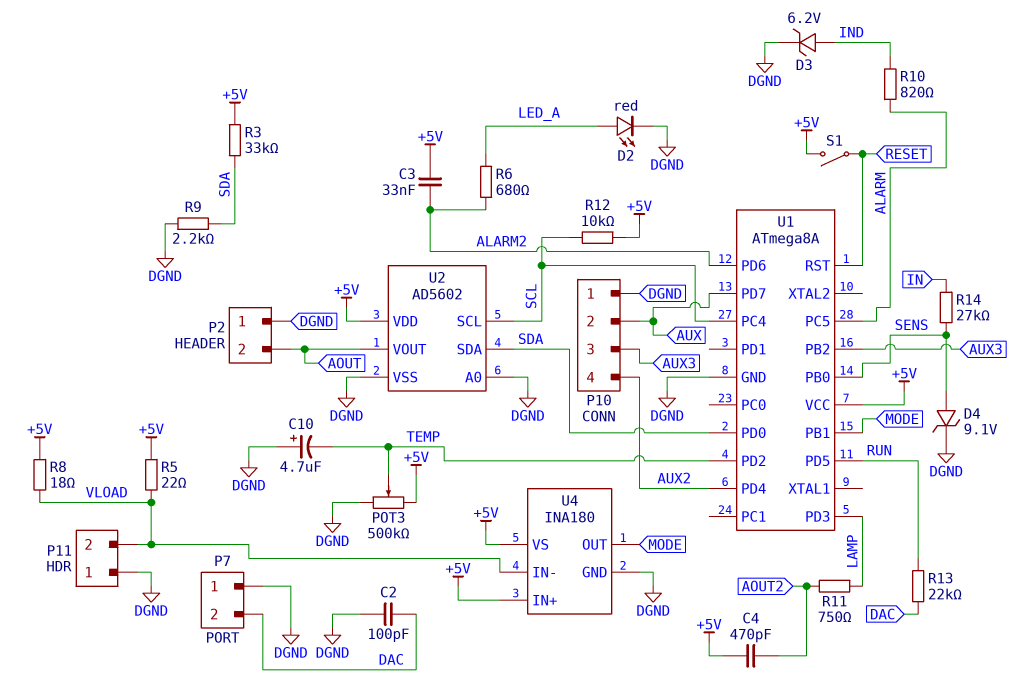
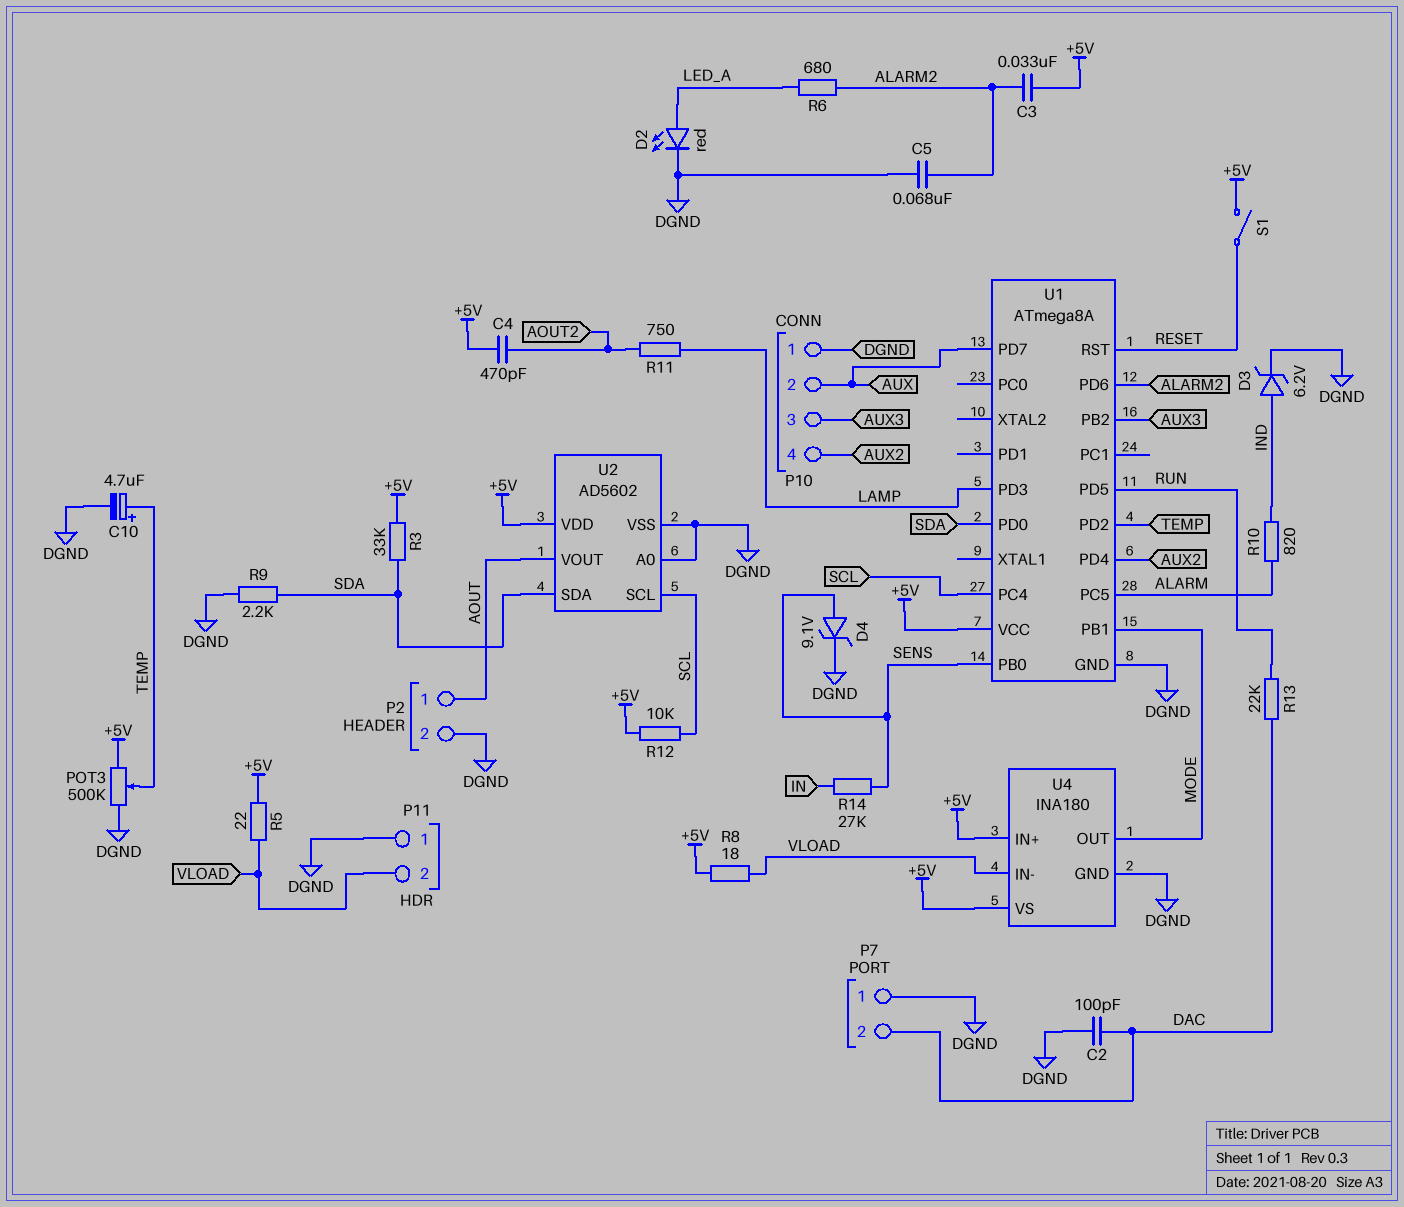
C5: none -> 68nF (ALARM2, DGND)
C10: 4.7uF (plus DGND, minus TEMP) -> 4.7uF (plus TEMP, minus DGND)
P2 pin 1: DGND -> AOUT
P2 pin 2: AOUT -> DGND

